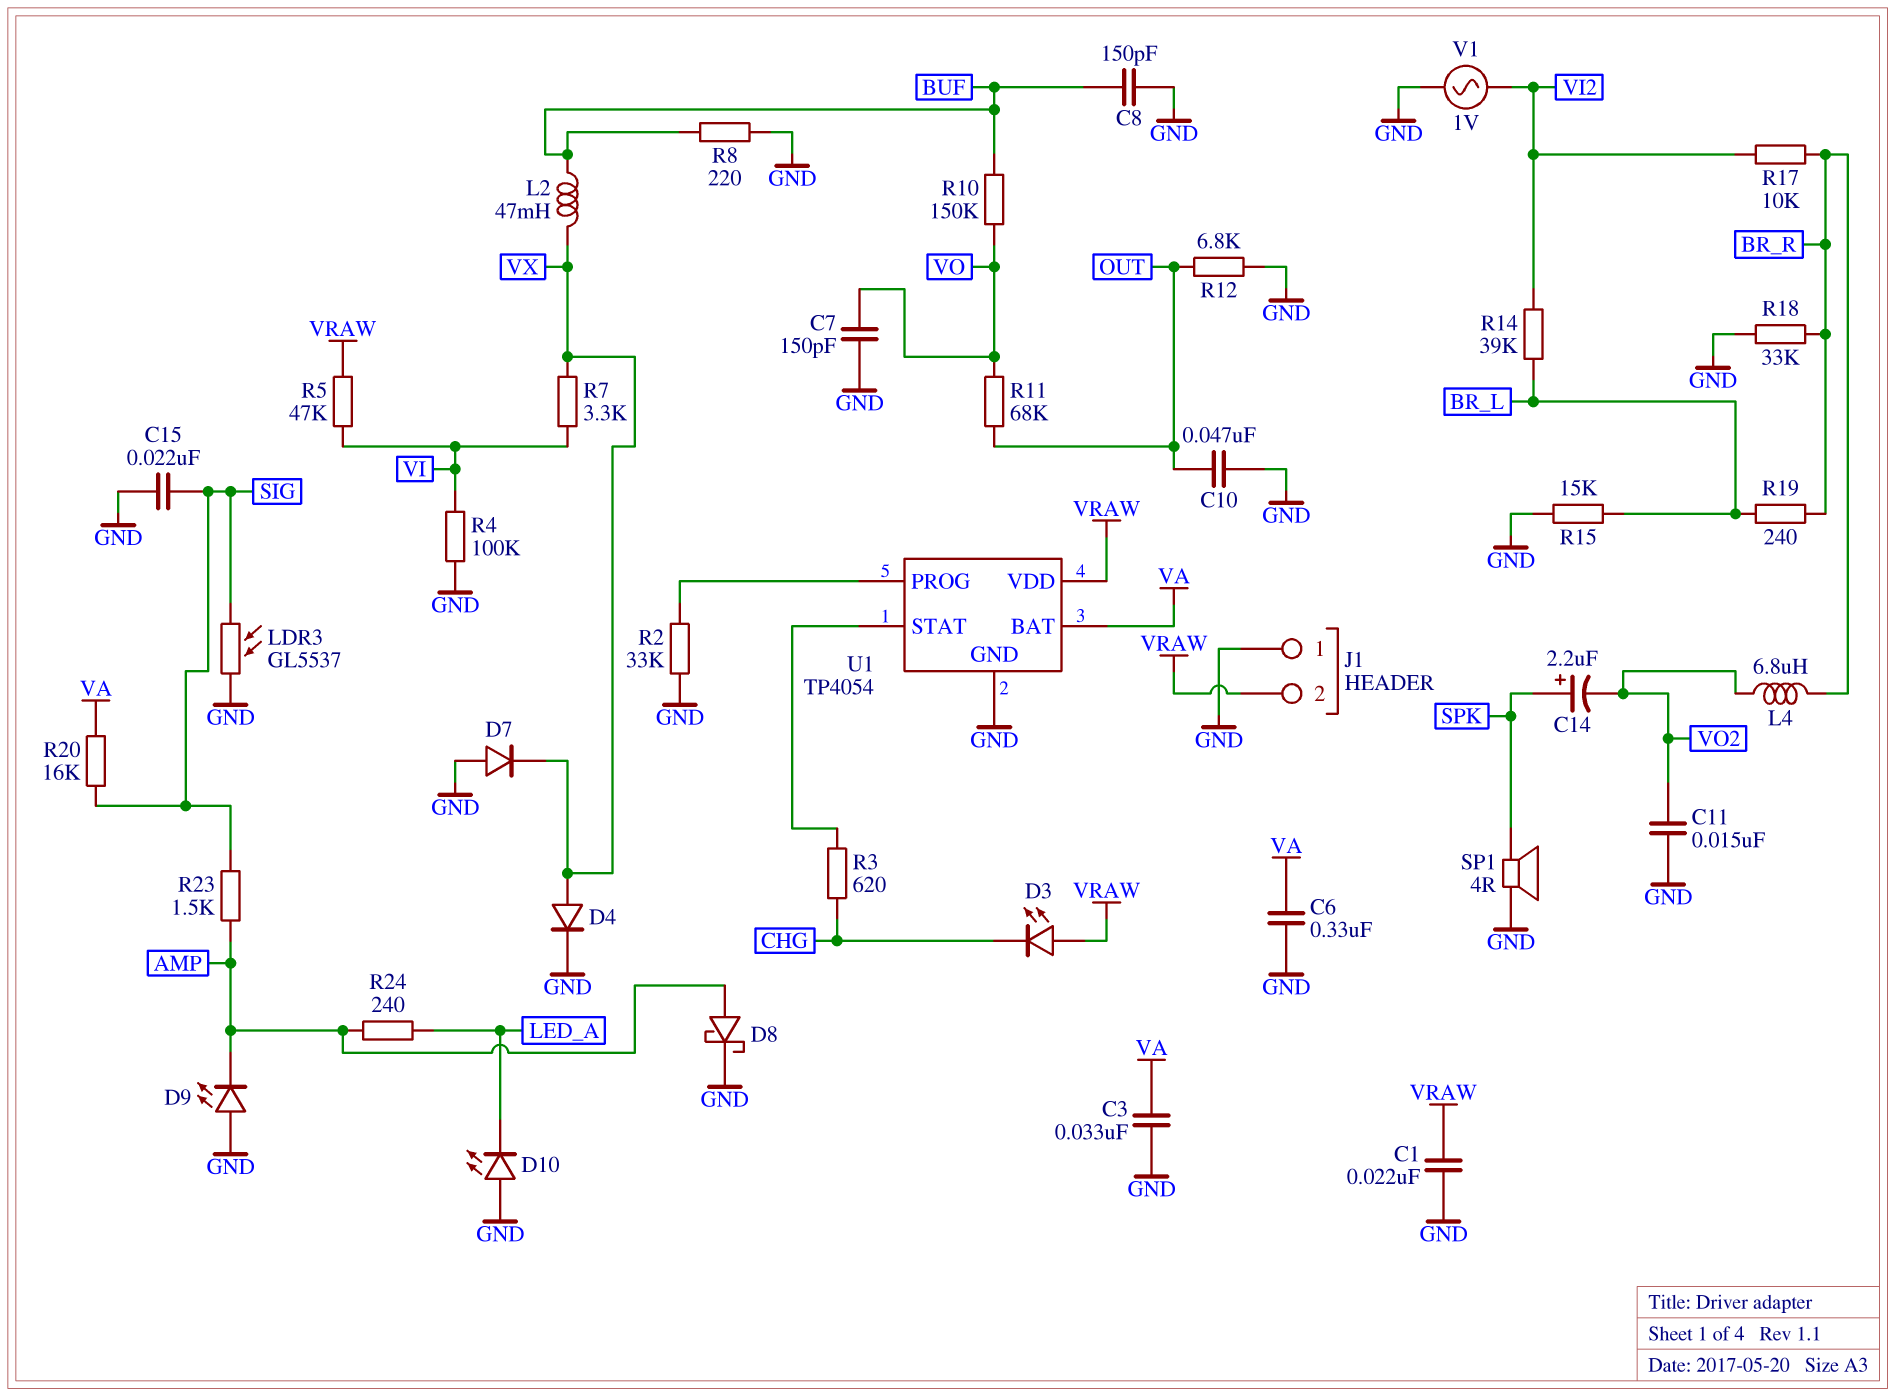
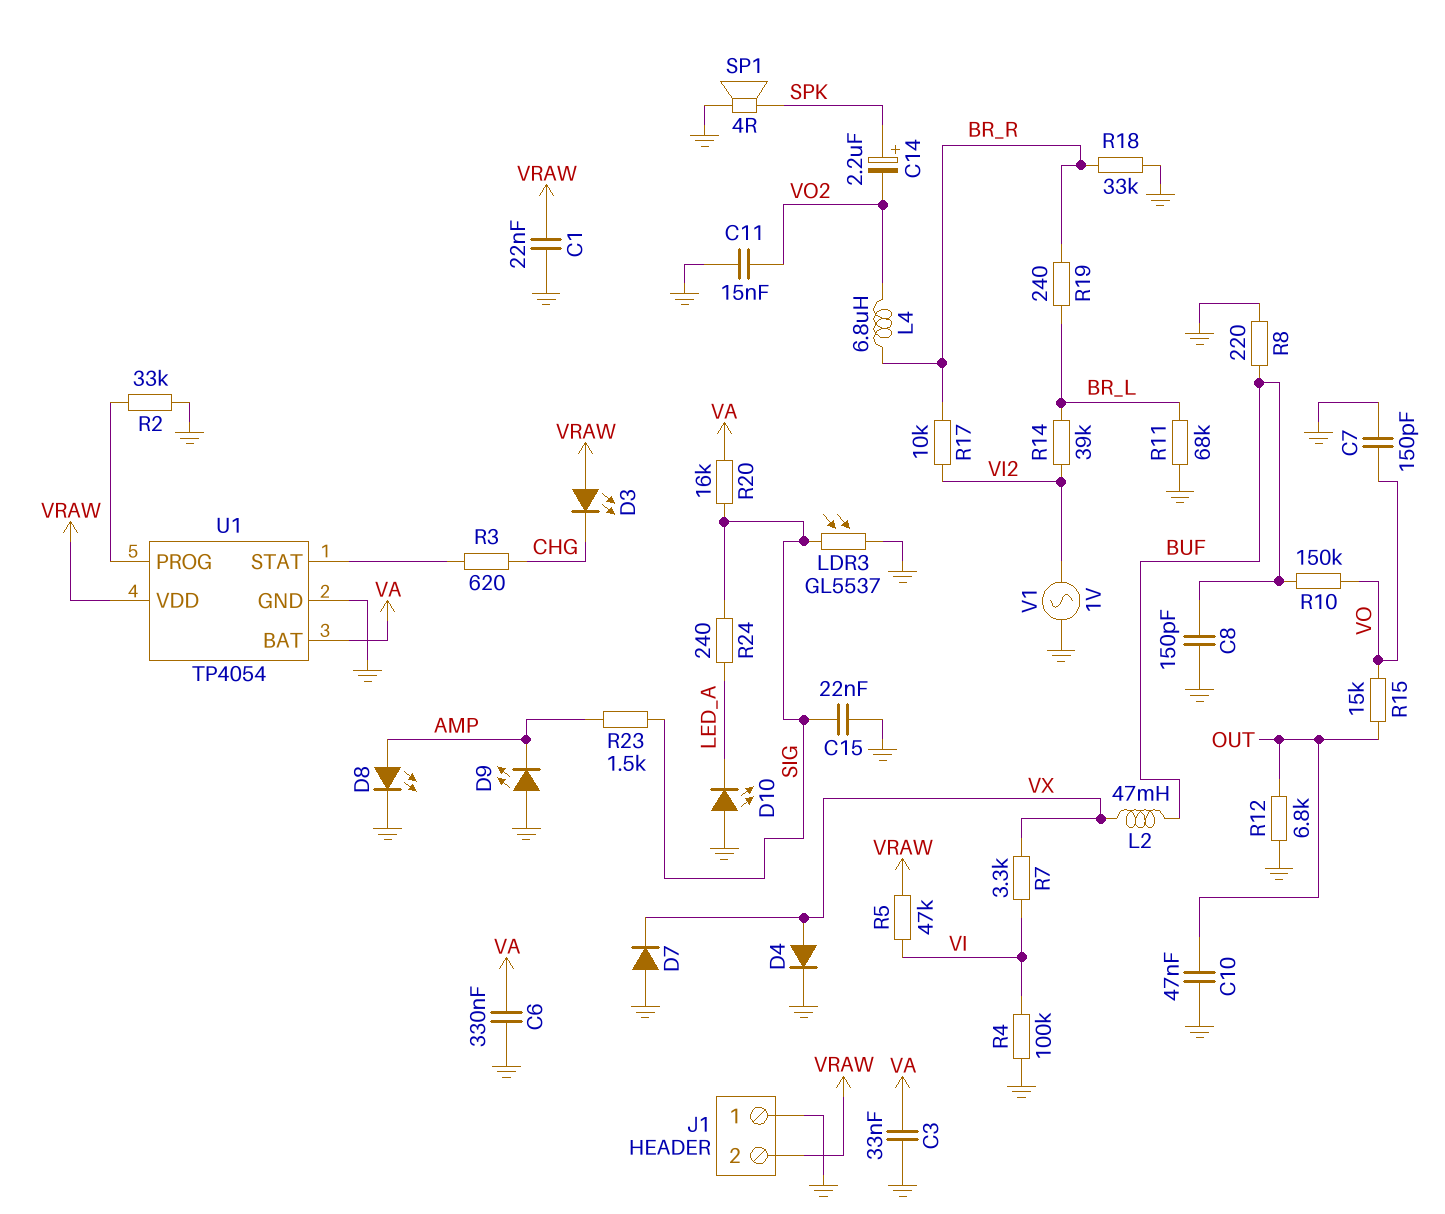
D8: schottky (A AMP, K GND) -> LED (A AMP, K GND)
R11: 68k (OUT, VO) -> 68k (BR_L, GND)
R15: 15k (BR_L, GND) -> 15k (OUT, VO)
R24: 240 (AMP, LED_A) -> 240 (LED_A, SIG)

